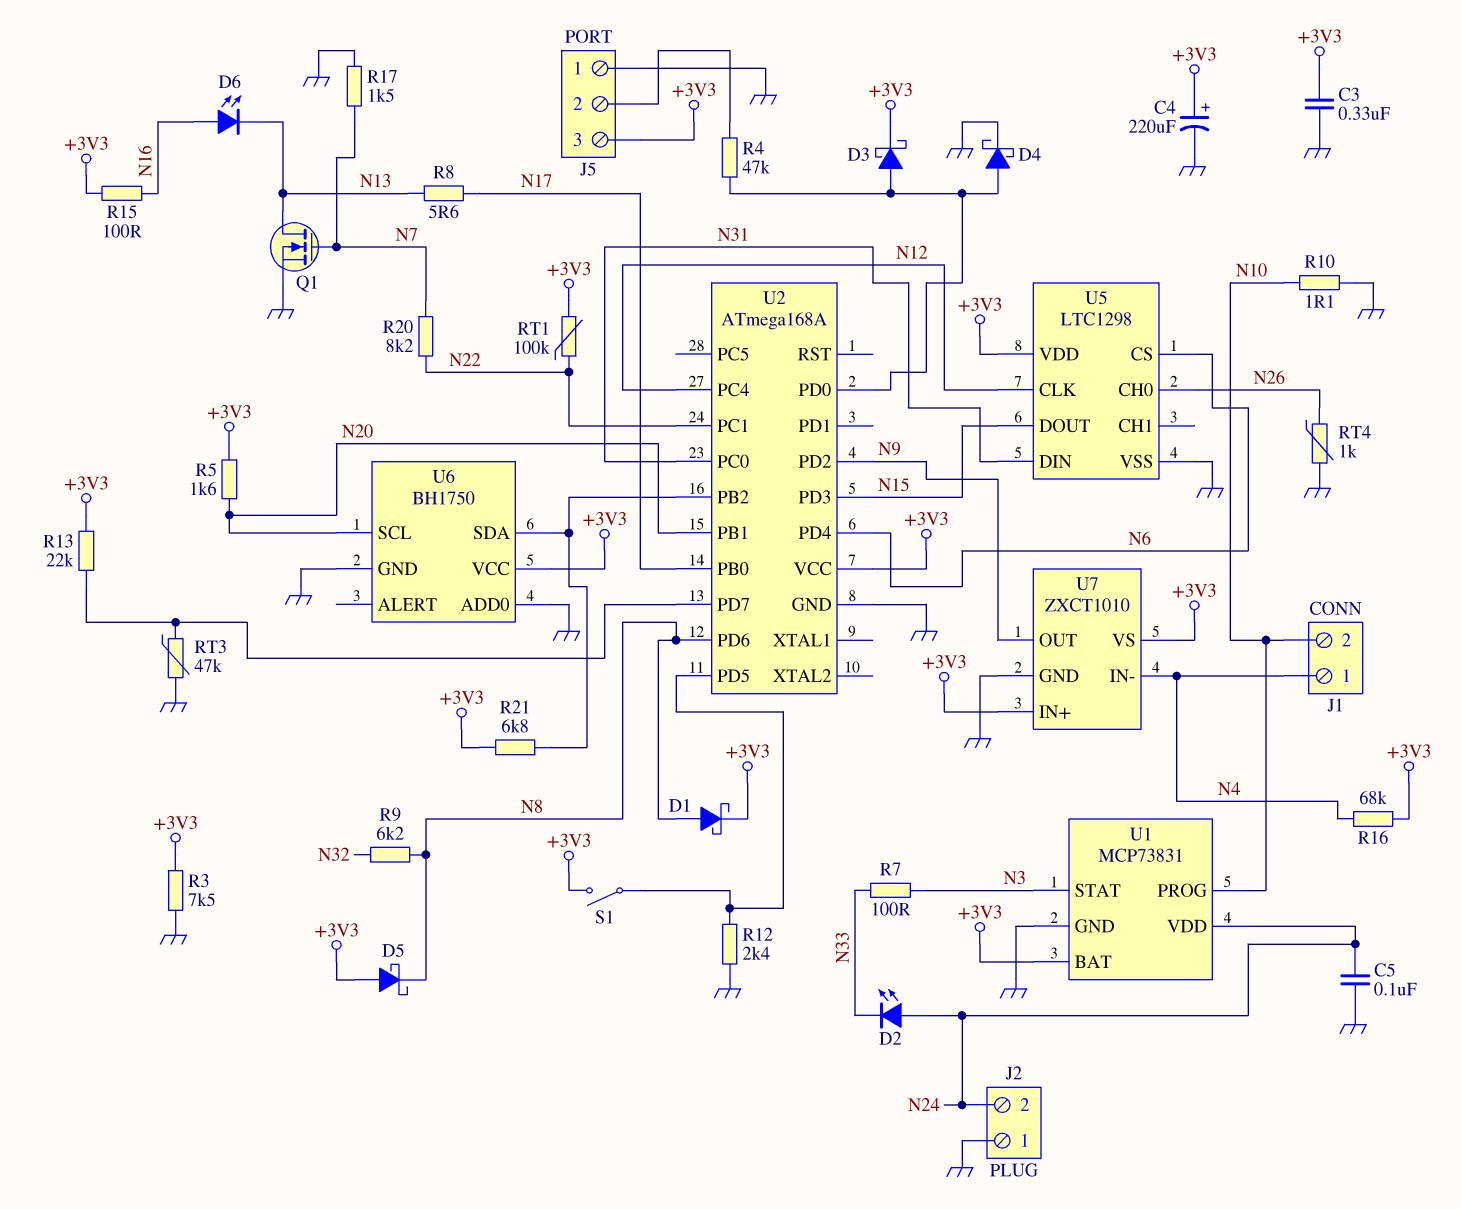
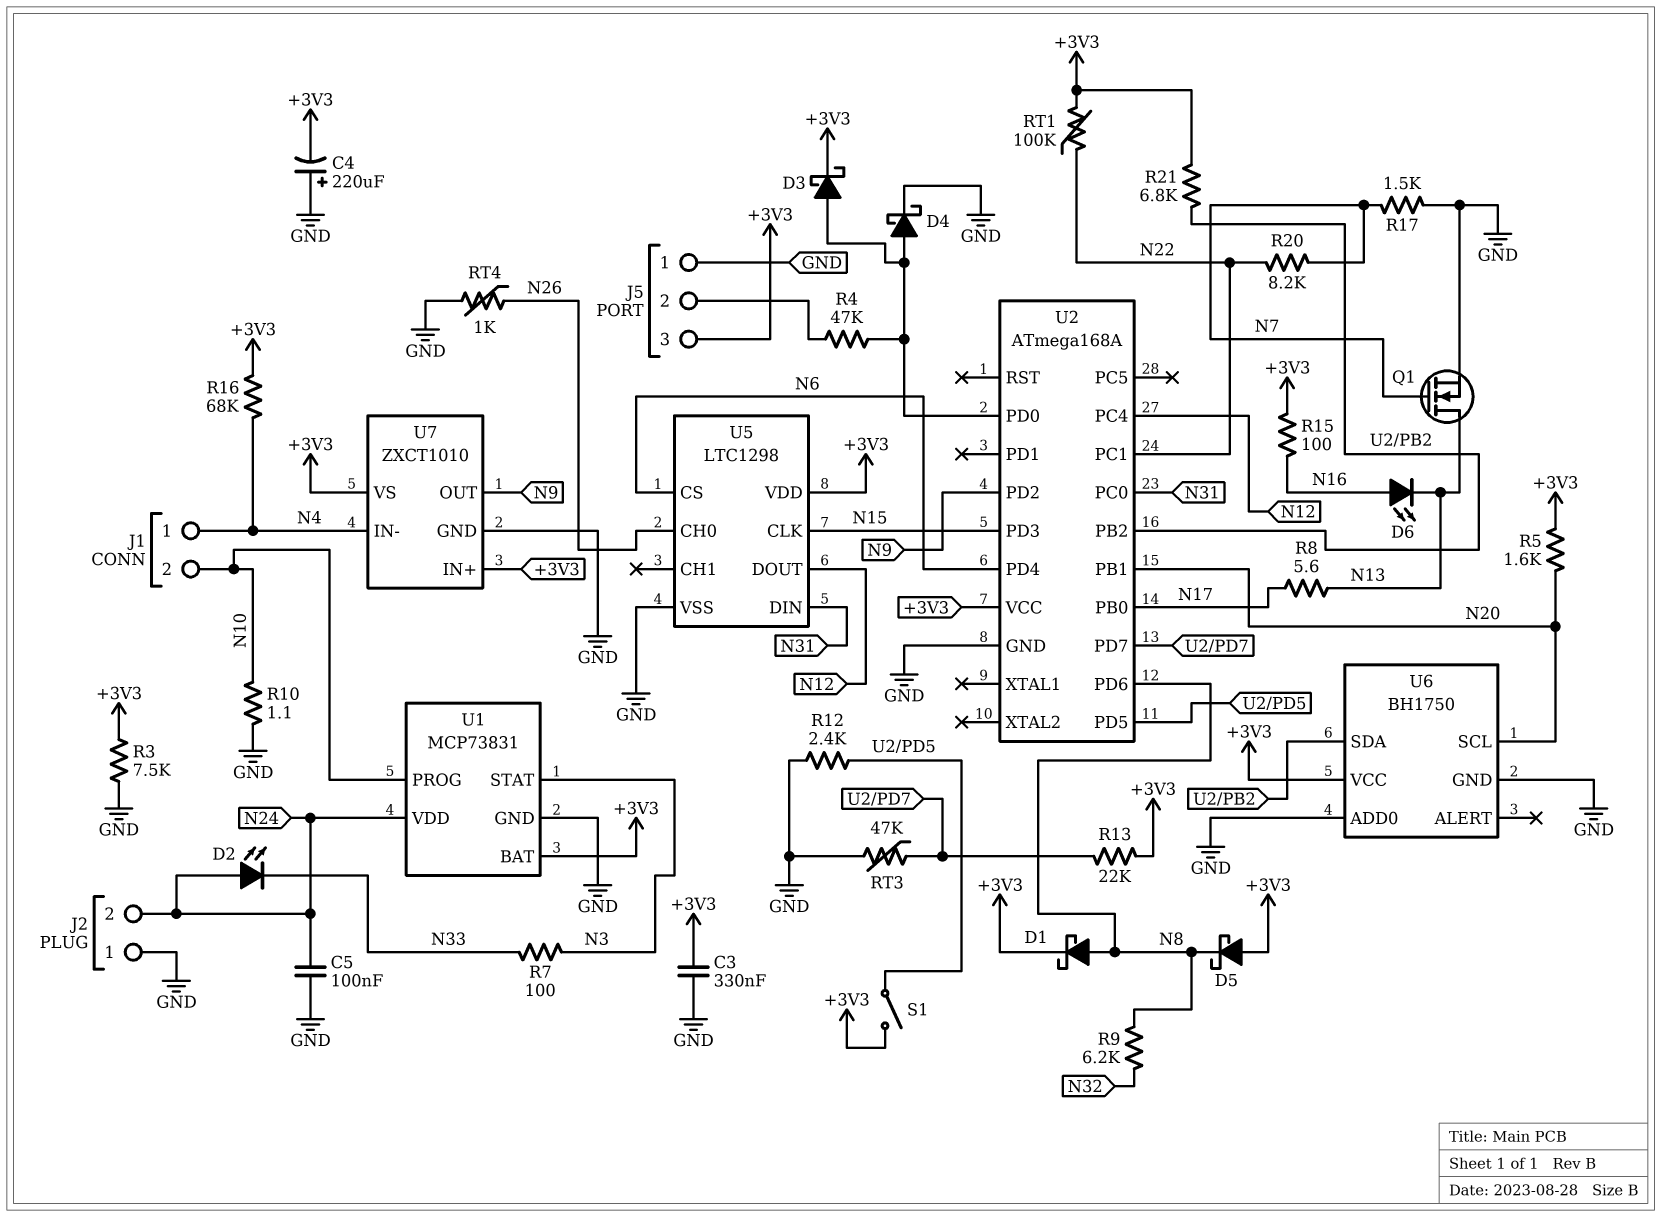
C4: 220uF (plus +3V3, minus GND) -> 220uF (plus GND, minus +3V3)
U5 pin CLK: N12 -> N15
U5 pin DOUT: N15 -> N12

